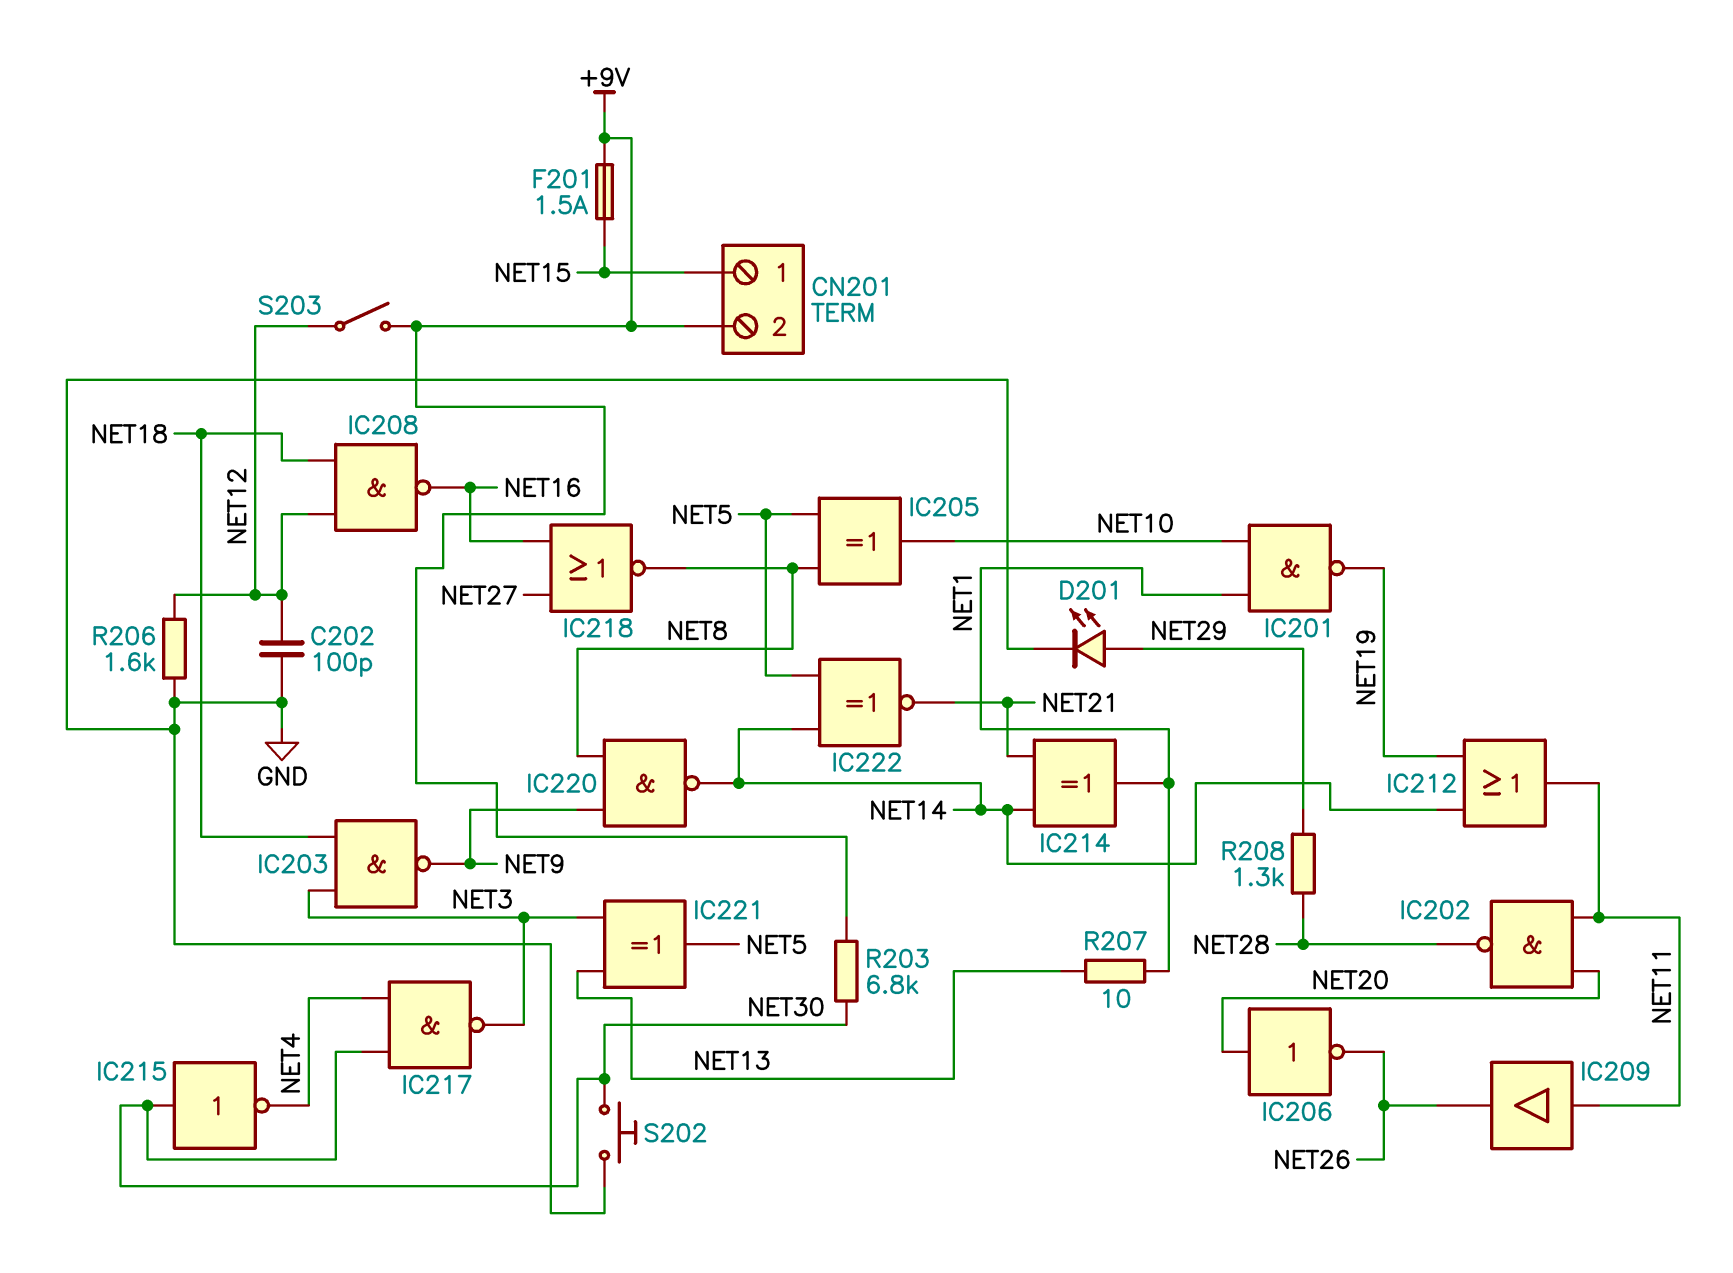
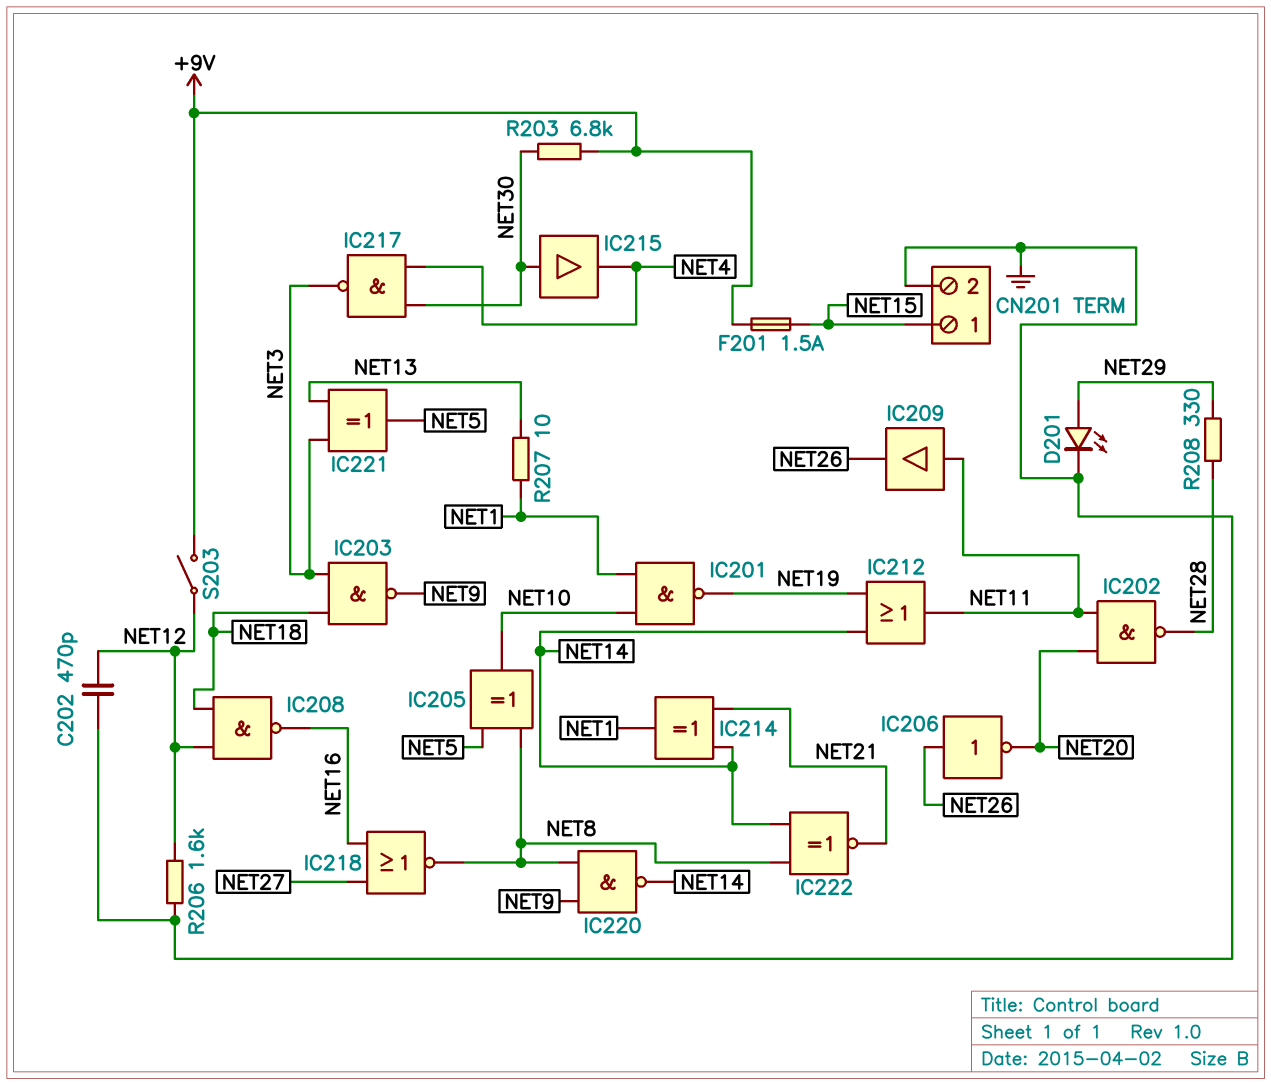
C202: 100pF (GND, NET12) -> 470pF (GND, NET12)
CN201 pin 2: +9V -> GND
IC206: NOT (in NET20, out NET26) -> NOT (in NET26, out NET20)
IC215: NOT (in NET30, out NET4) -> buffer (in NET30, out NET4)
IC222: XNOR (in NET5, in NET14, out NET21) -> XNOR (in NET8, in NET14, out NET21)
R208: 1.3k (NET28, NET29) -> 330 (NET28, NET29)
S202: button (GND, NET30) -> none

